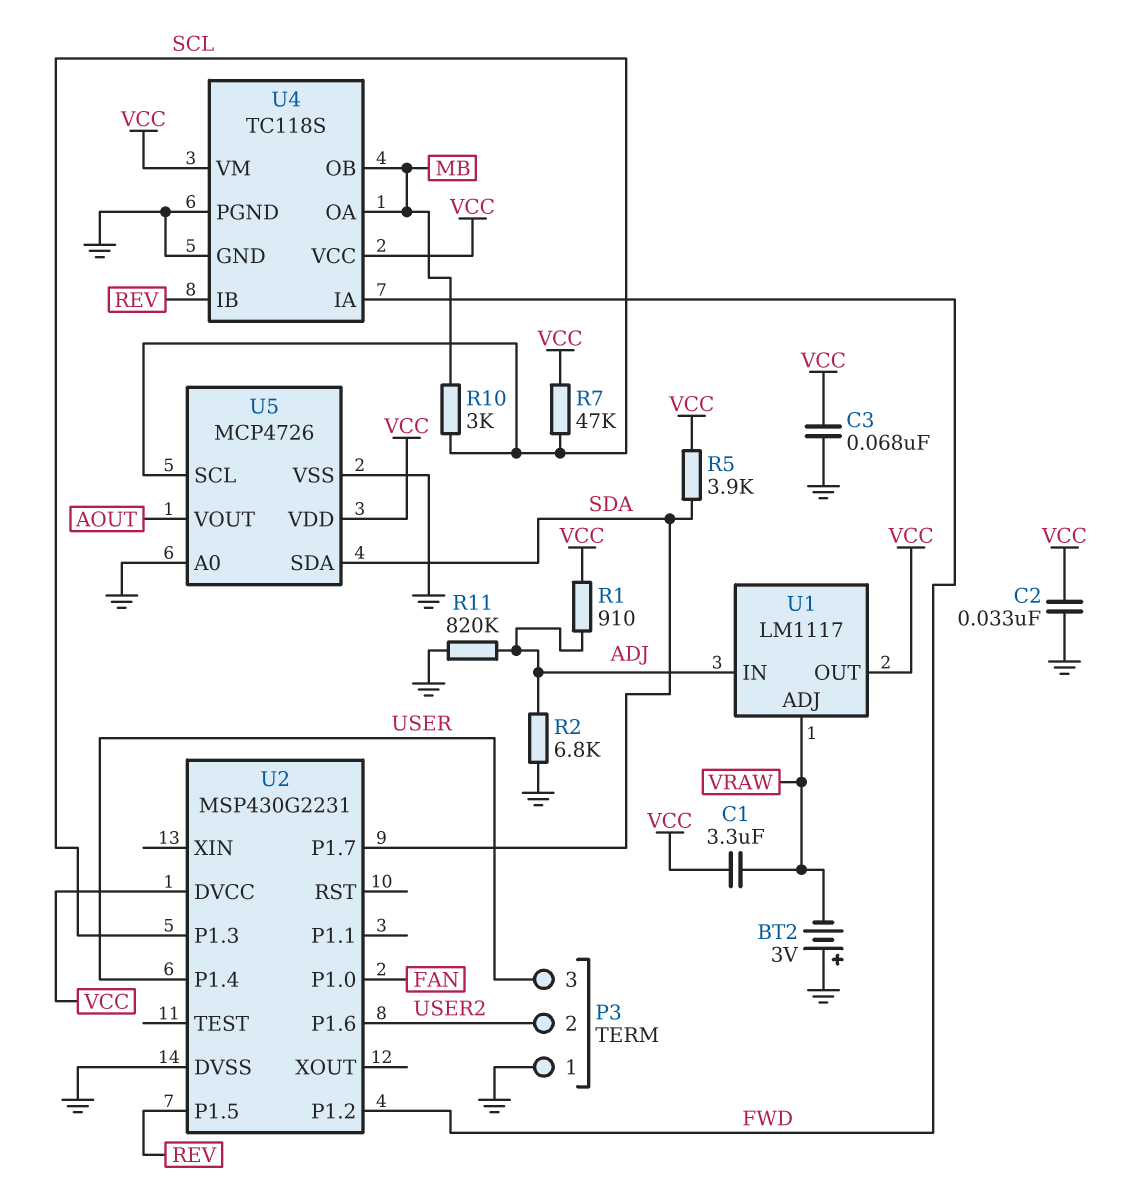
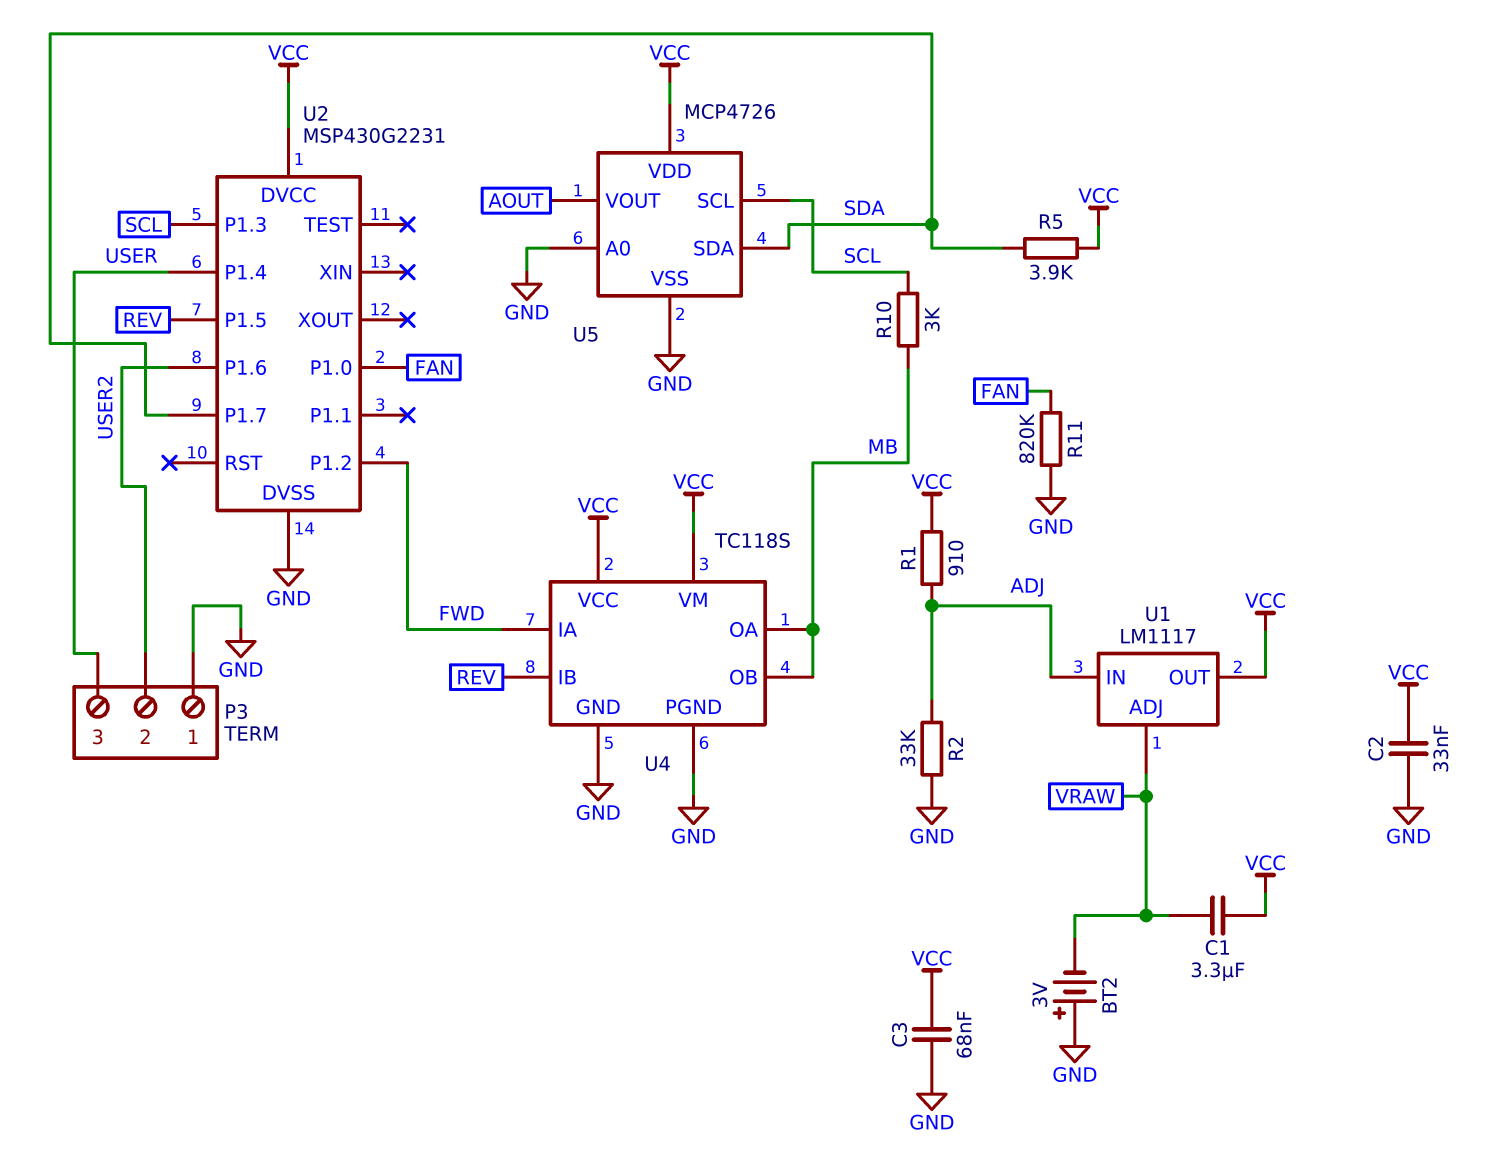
R2: 6.8k (ADJ, GND) -> 33k (ADJ, GND)
R7: 47k (SCL, VCC) -> none
R11: 820k (ADJ, GND) -> 820k (FAN, GND)

